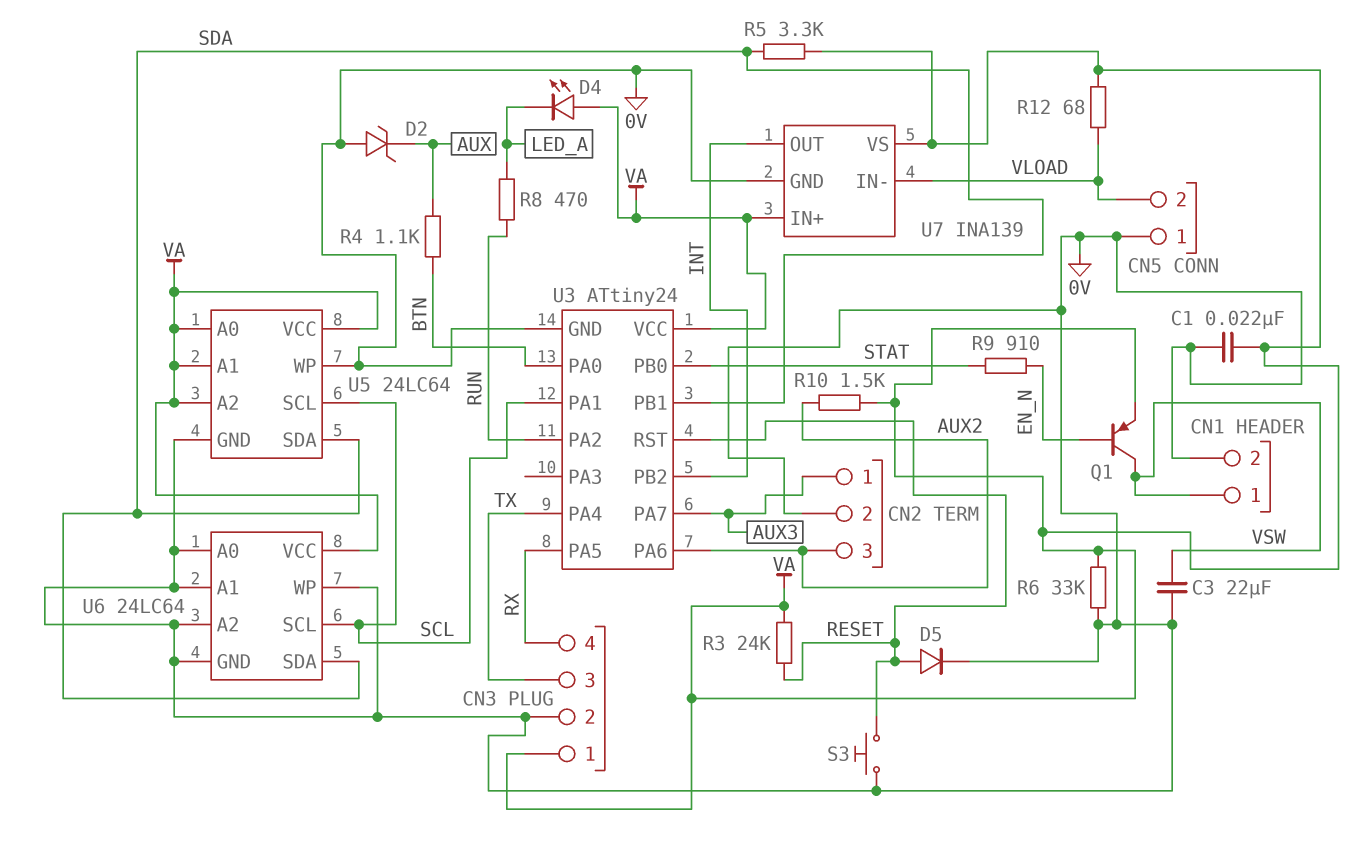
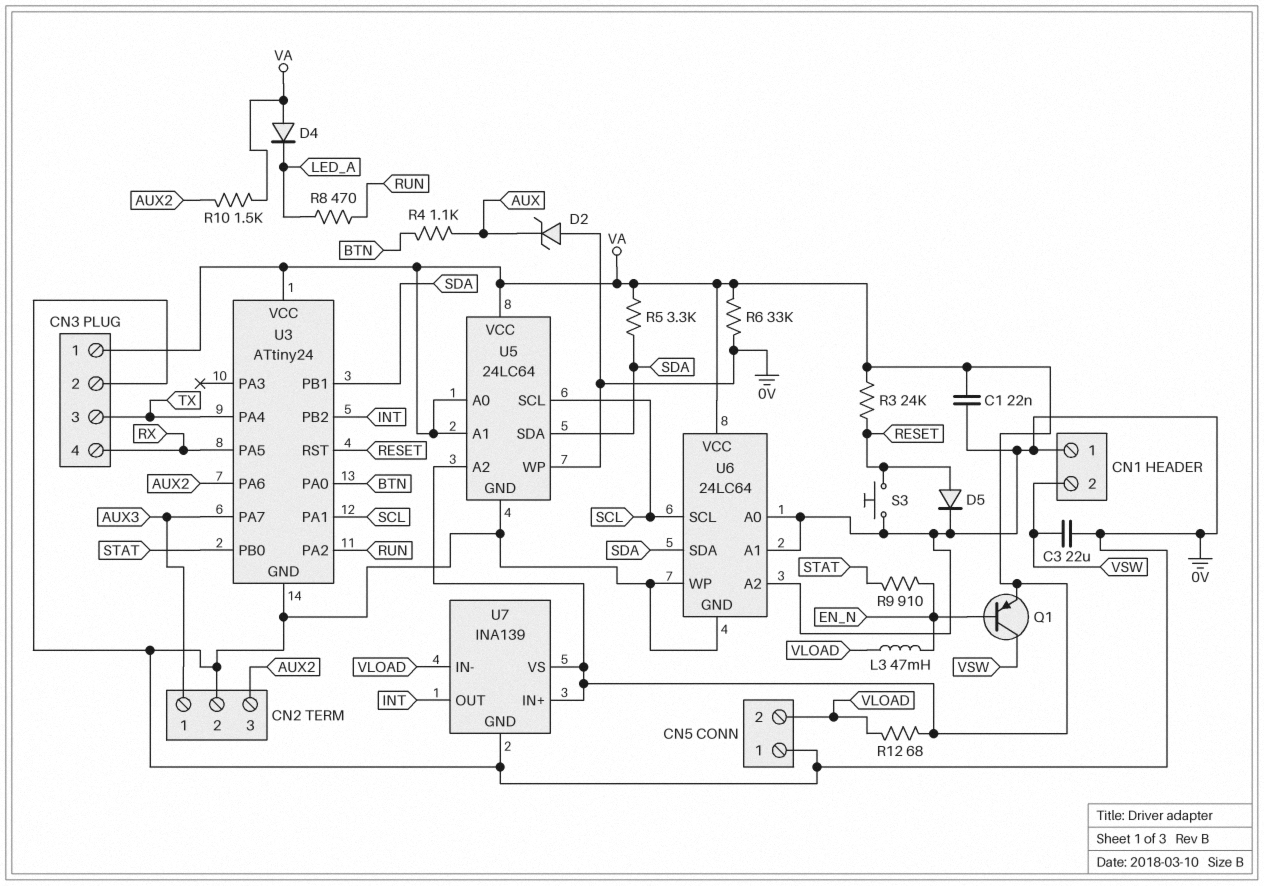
CN1 pin 1: VSW -> 0V
CN1 pin 2: 0V -> VSW
D4: LED (A VA, K LED_A) -> diode (A VA, K LED_A)
L3: none -> 47mH (EN_N, VLOAD)

